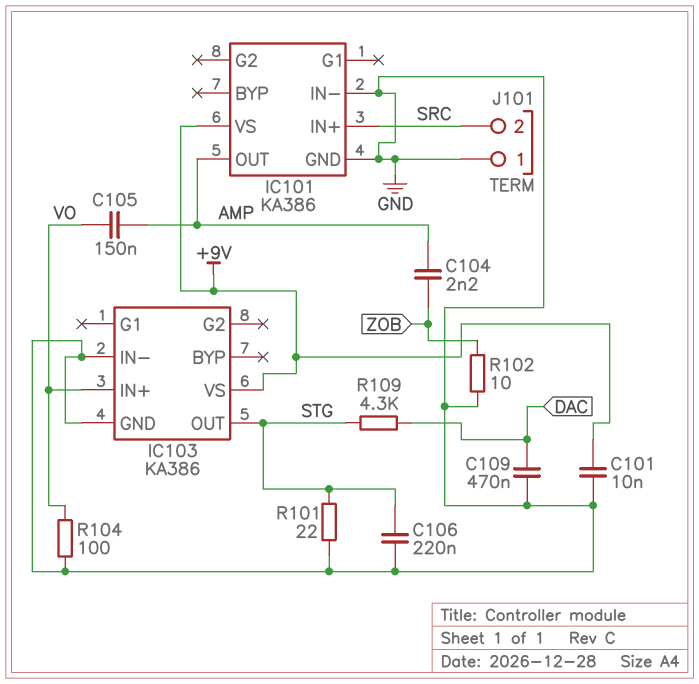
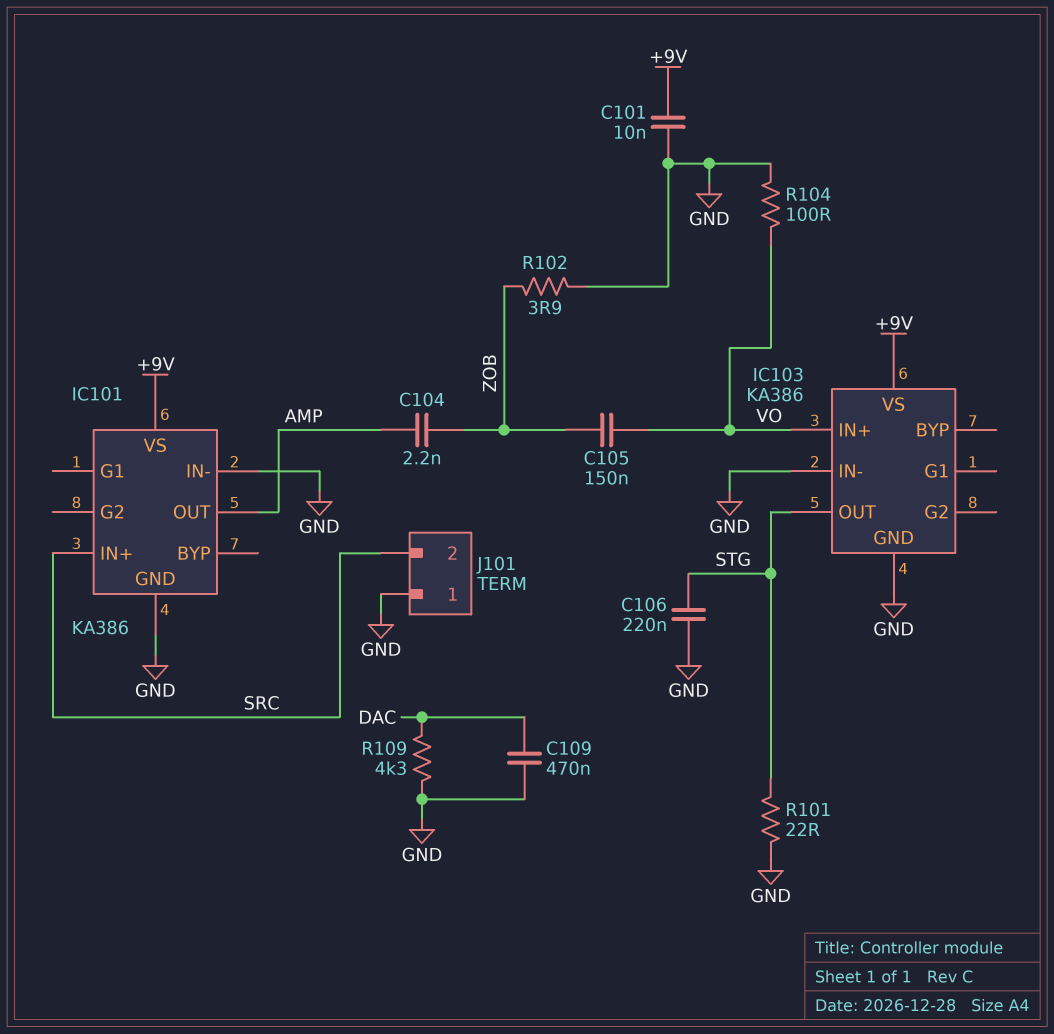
C105: 150nF (AMP, VO) -> 150nF (VO, ZOB)
R102: 10 (GND, ZOB) -> 3.9 (GND, ZOB)
R109: 4.3k (DAC, STG) -> 4.3k (DAC, GND)

